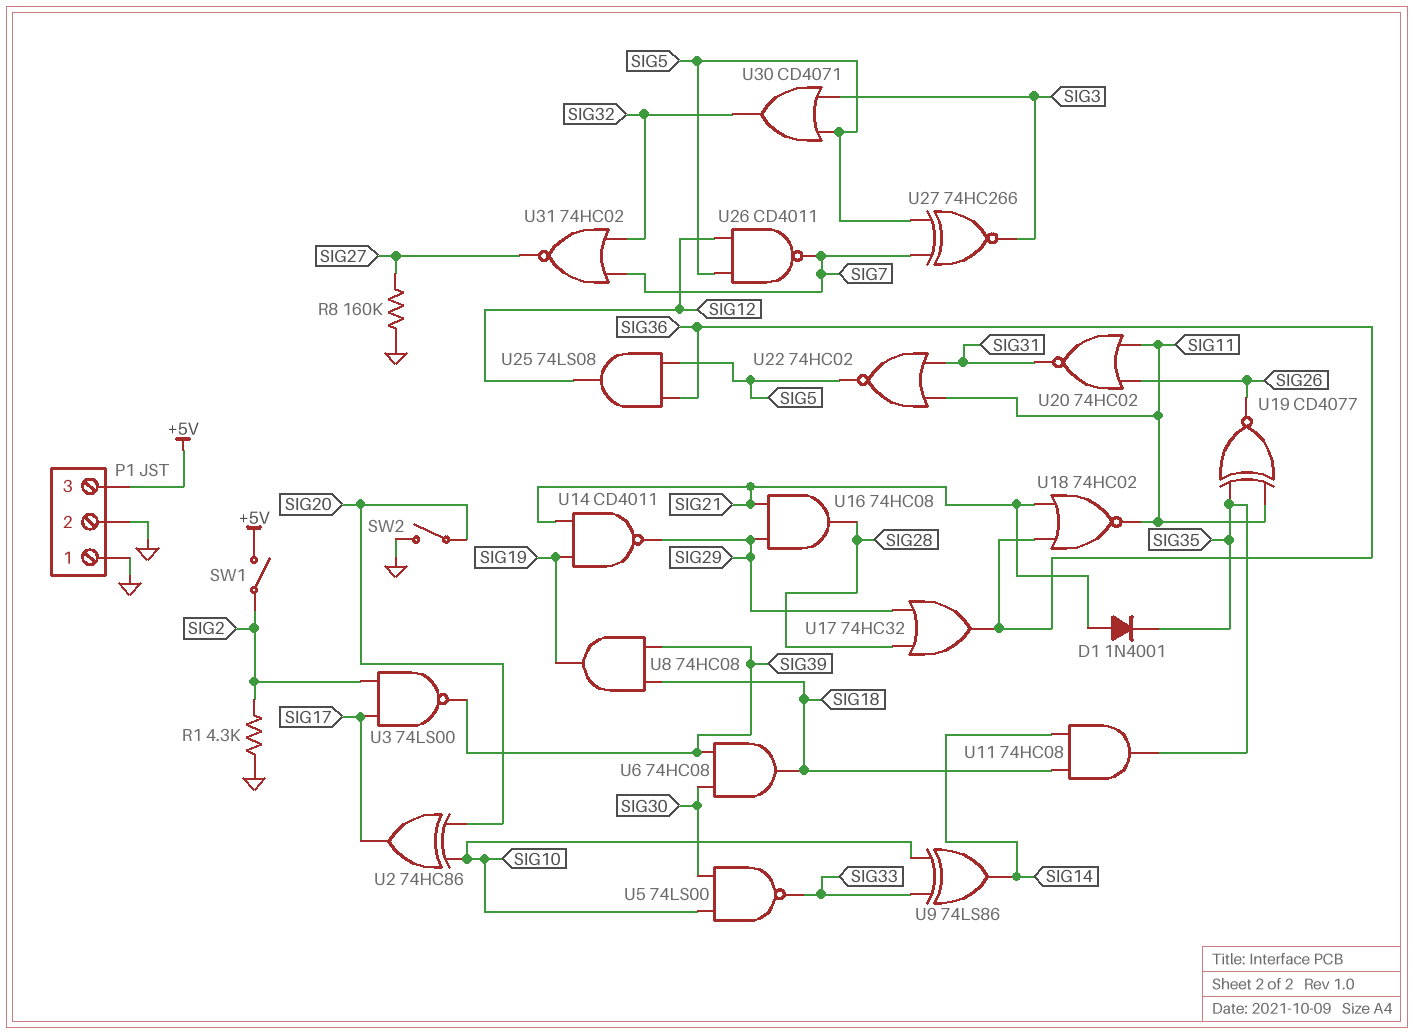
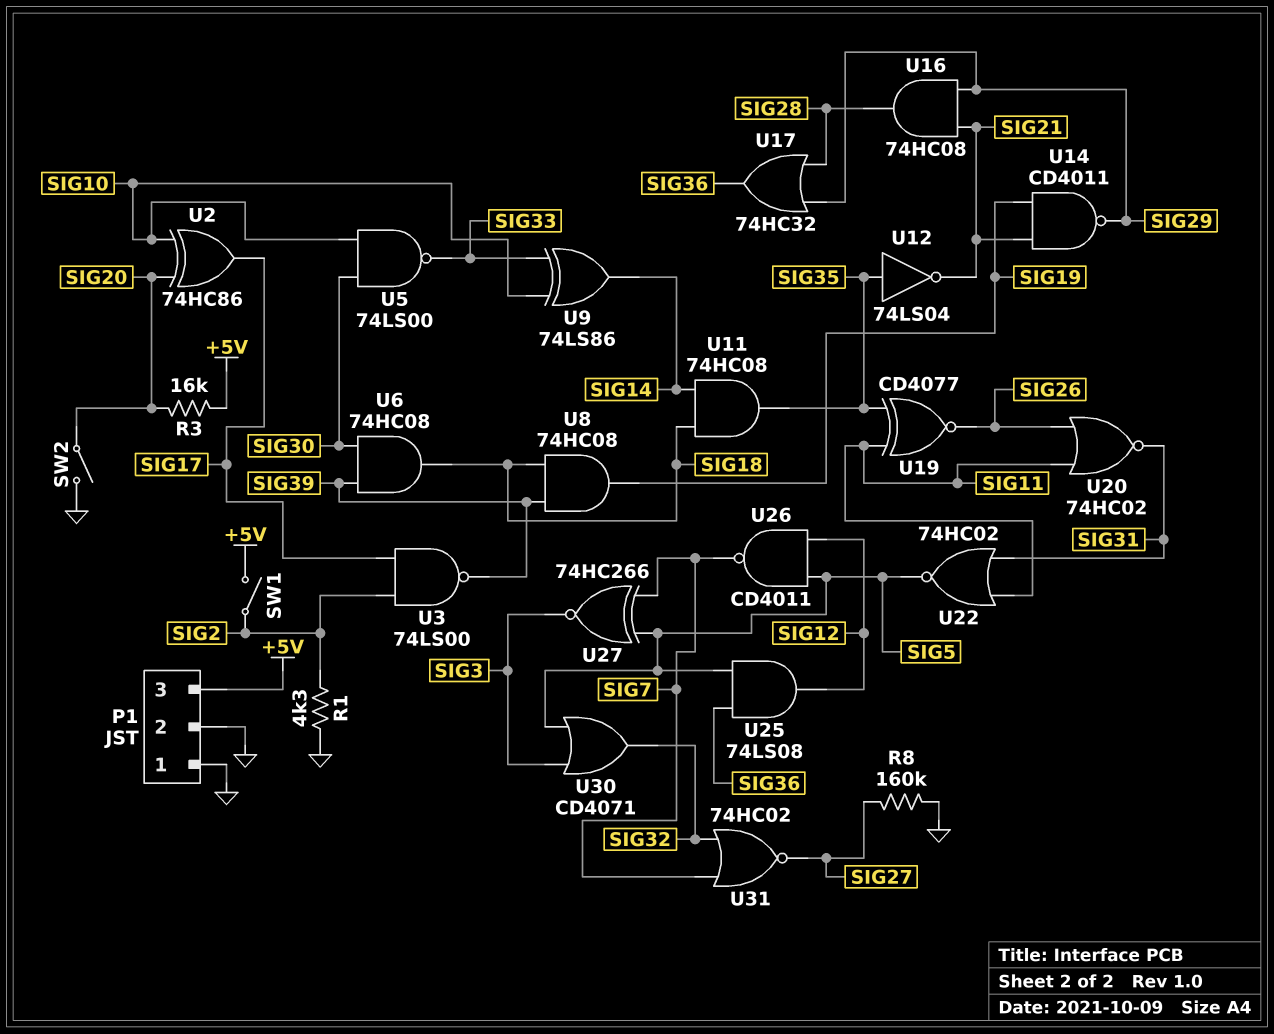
D1: diode 1N4001 (A SIG21, K SIG35) -> none
R3: none -> 16k (+5V, SIG20)
U12: none -> NOT 74LS04 (in SIG35, out SIG21)
U18: NOR 74HC02 (in SIG21, in SIG36, out SIG11) -> none

